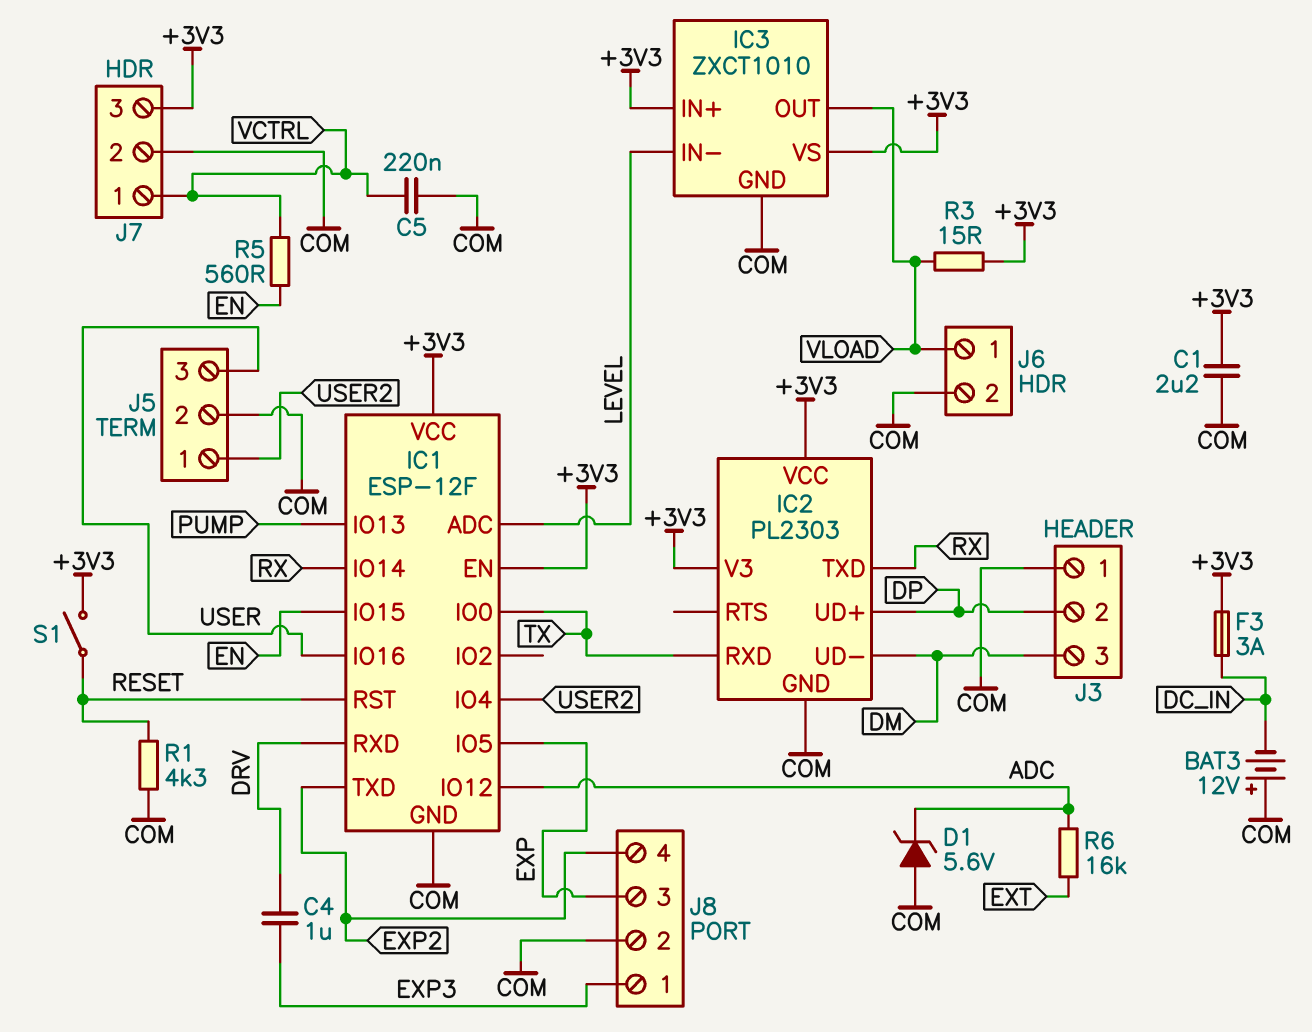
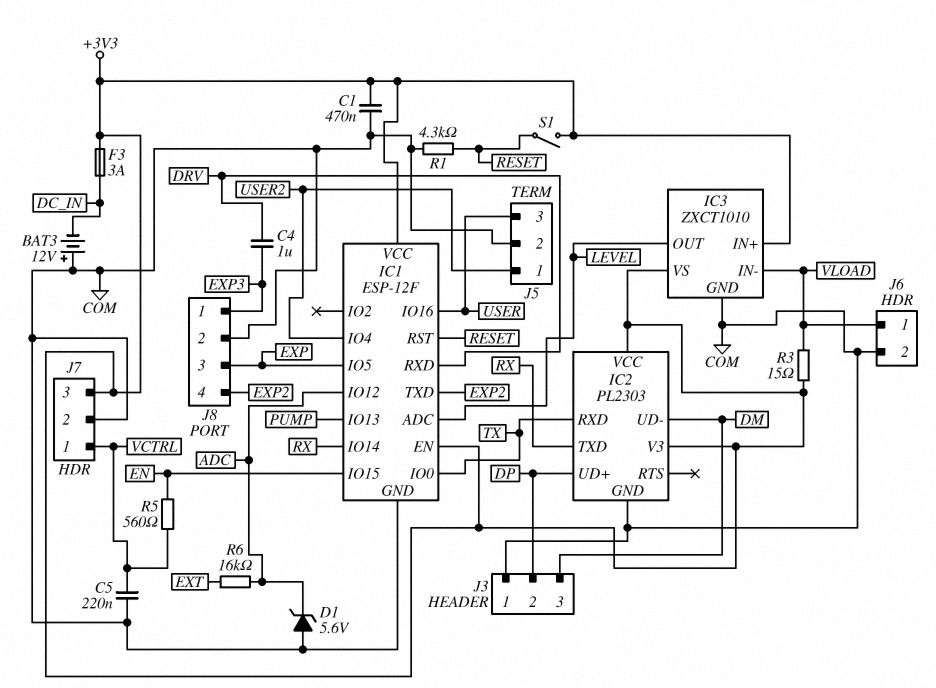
C1: 2.2uF (+3V3, COM) -> 470nF (+3V3, COM)
IC3 pin IN-: LEVEL -> VLOAD
IC3 pin OUT: VLOAD -> LEVEL

